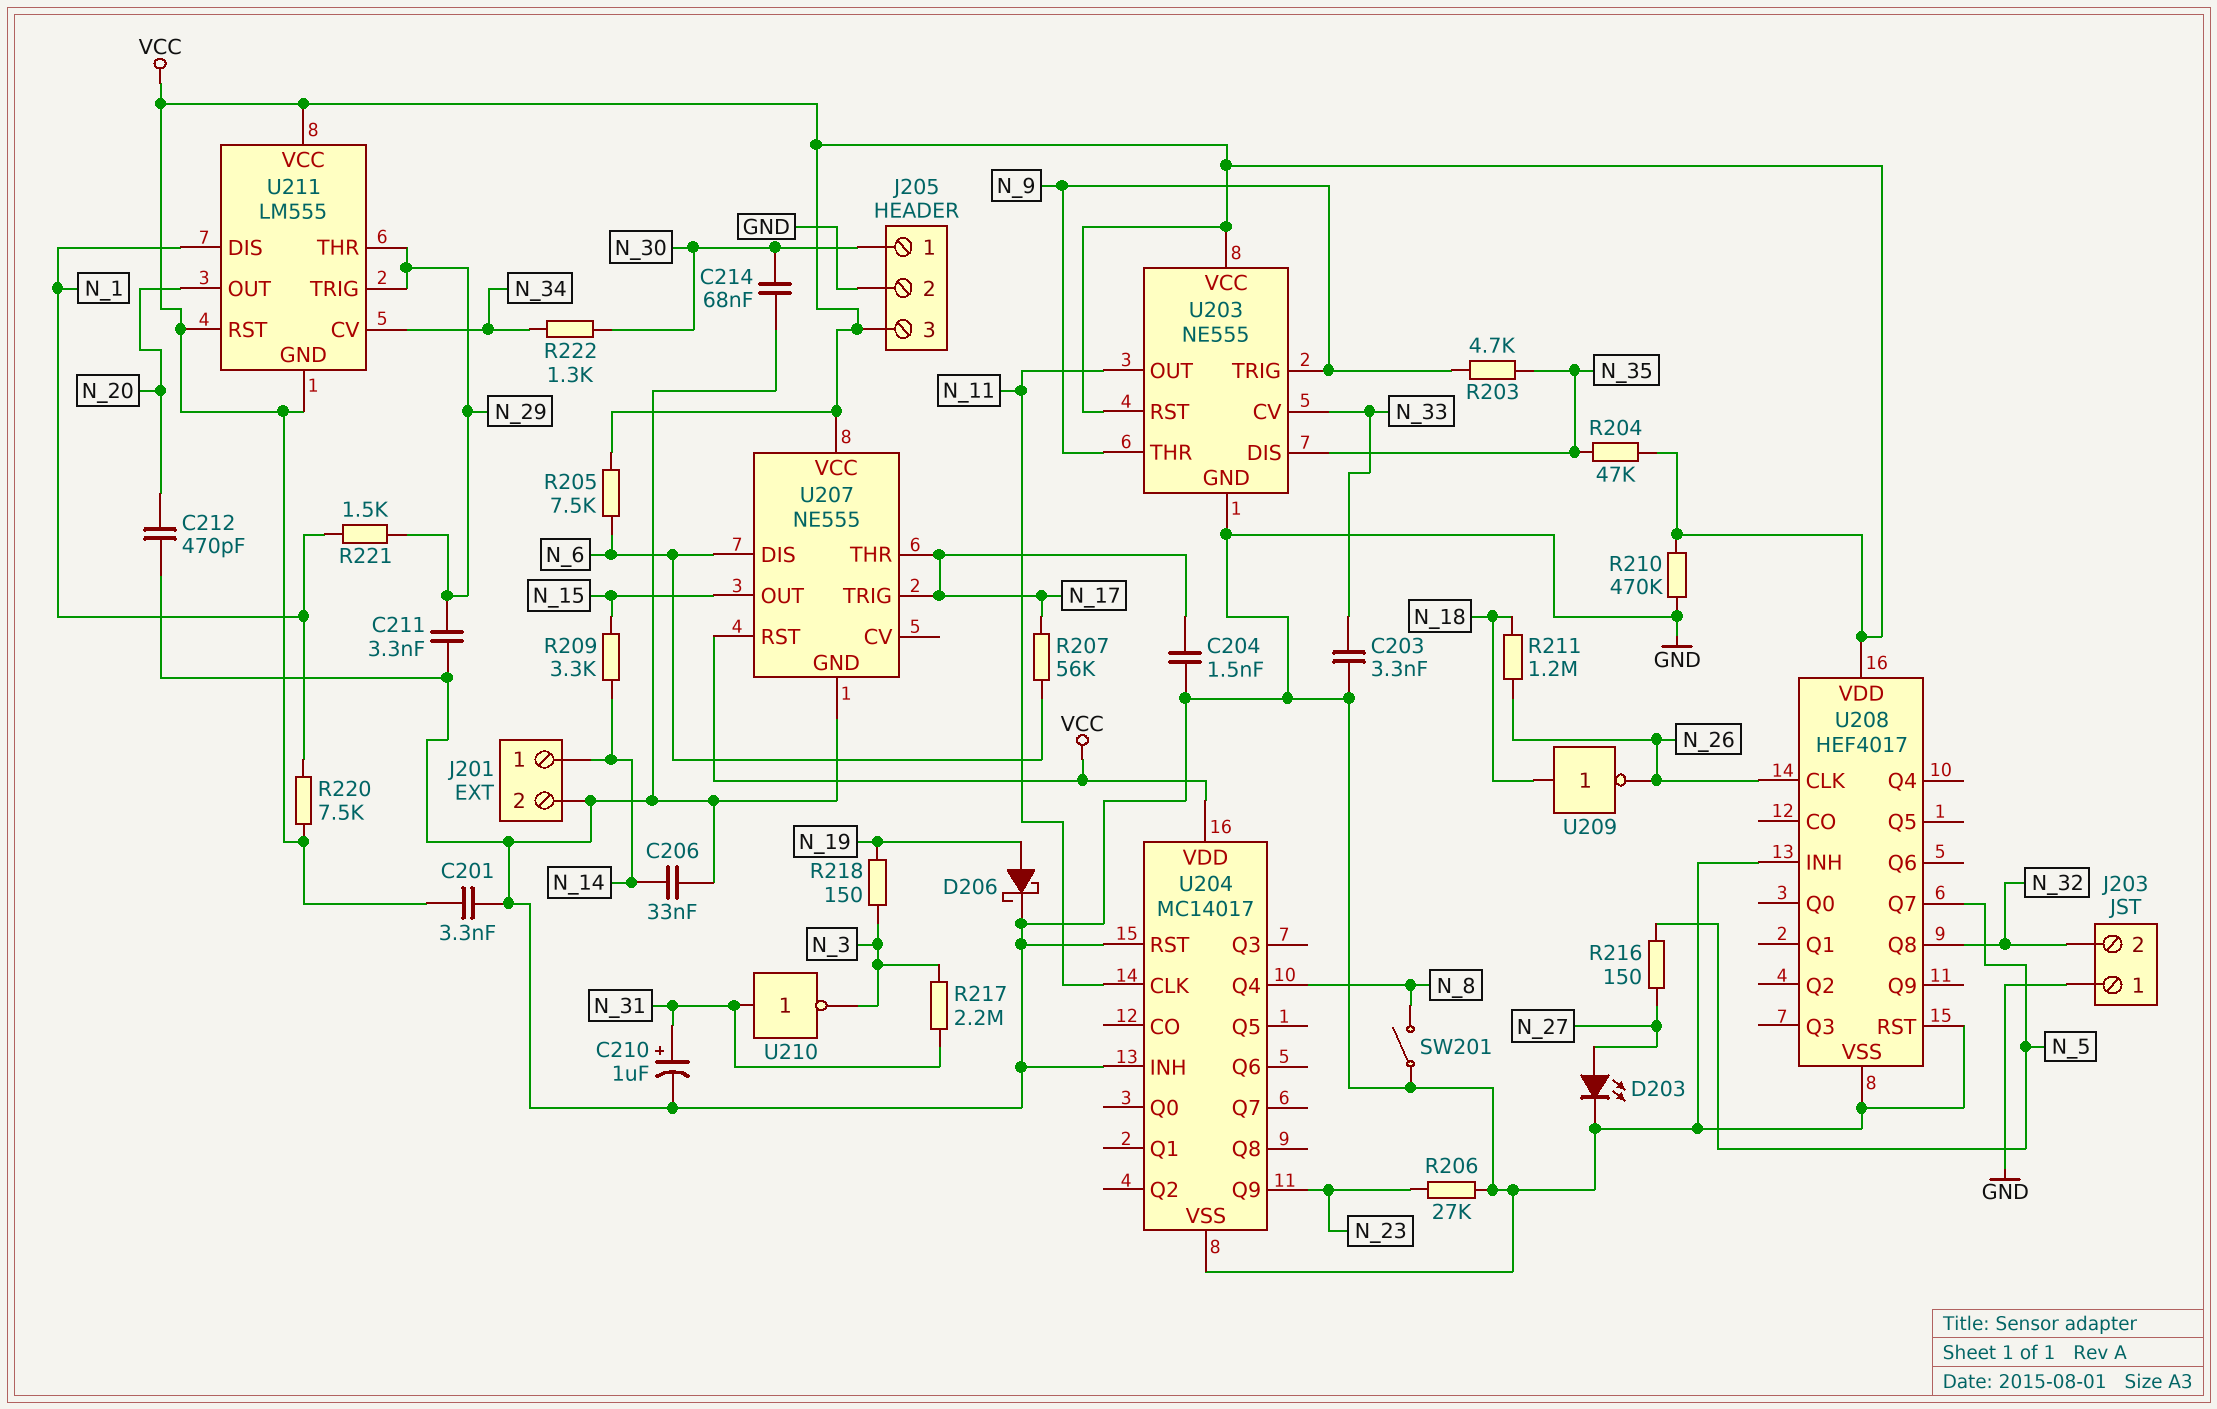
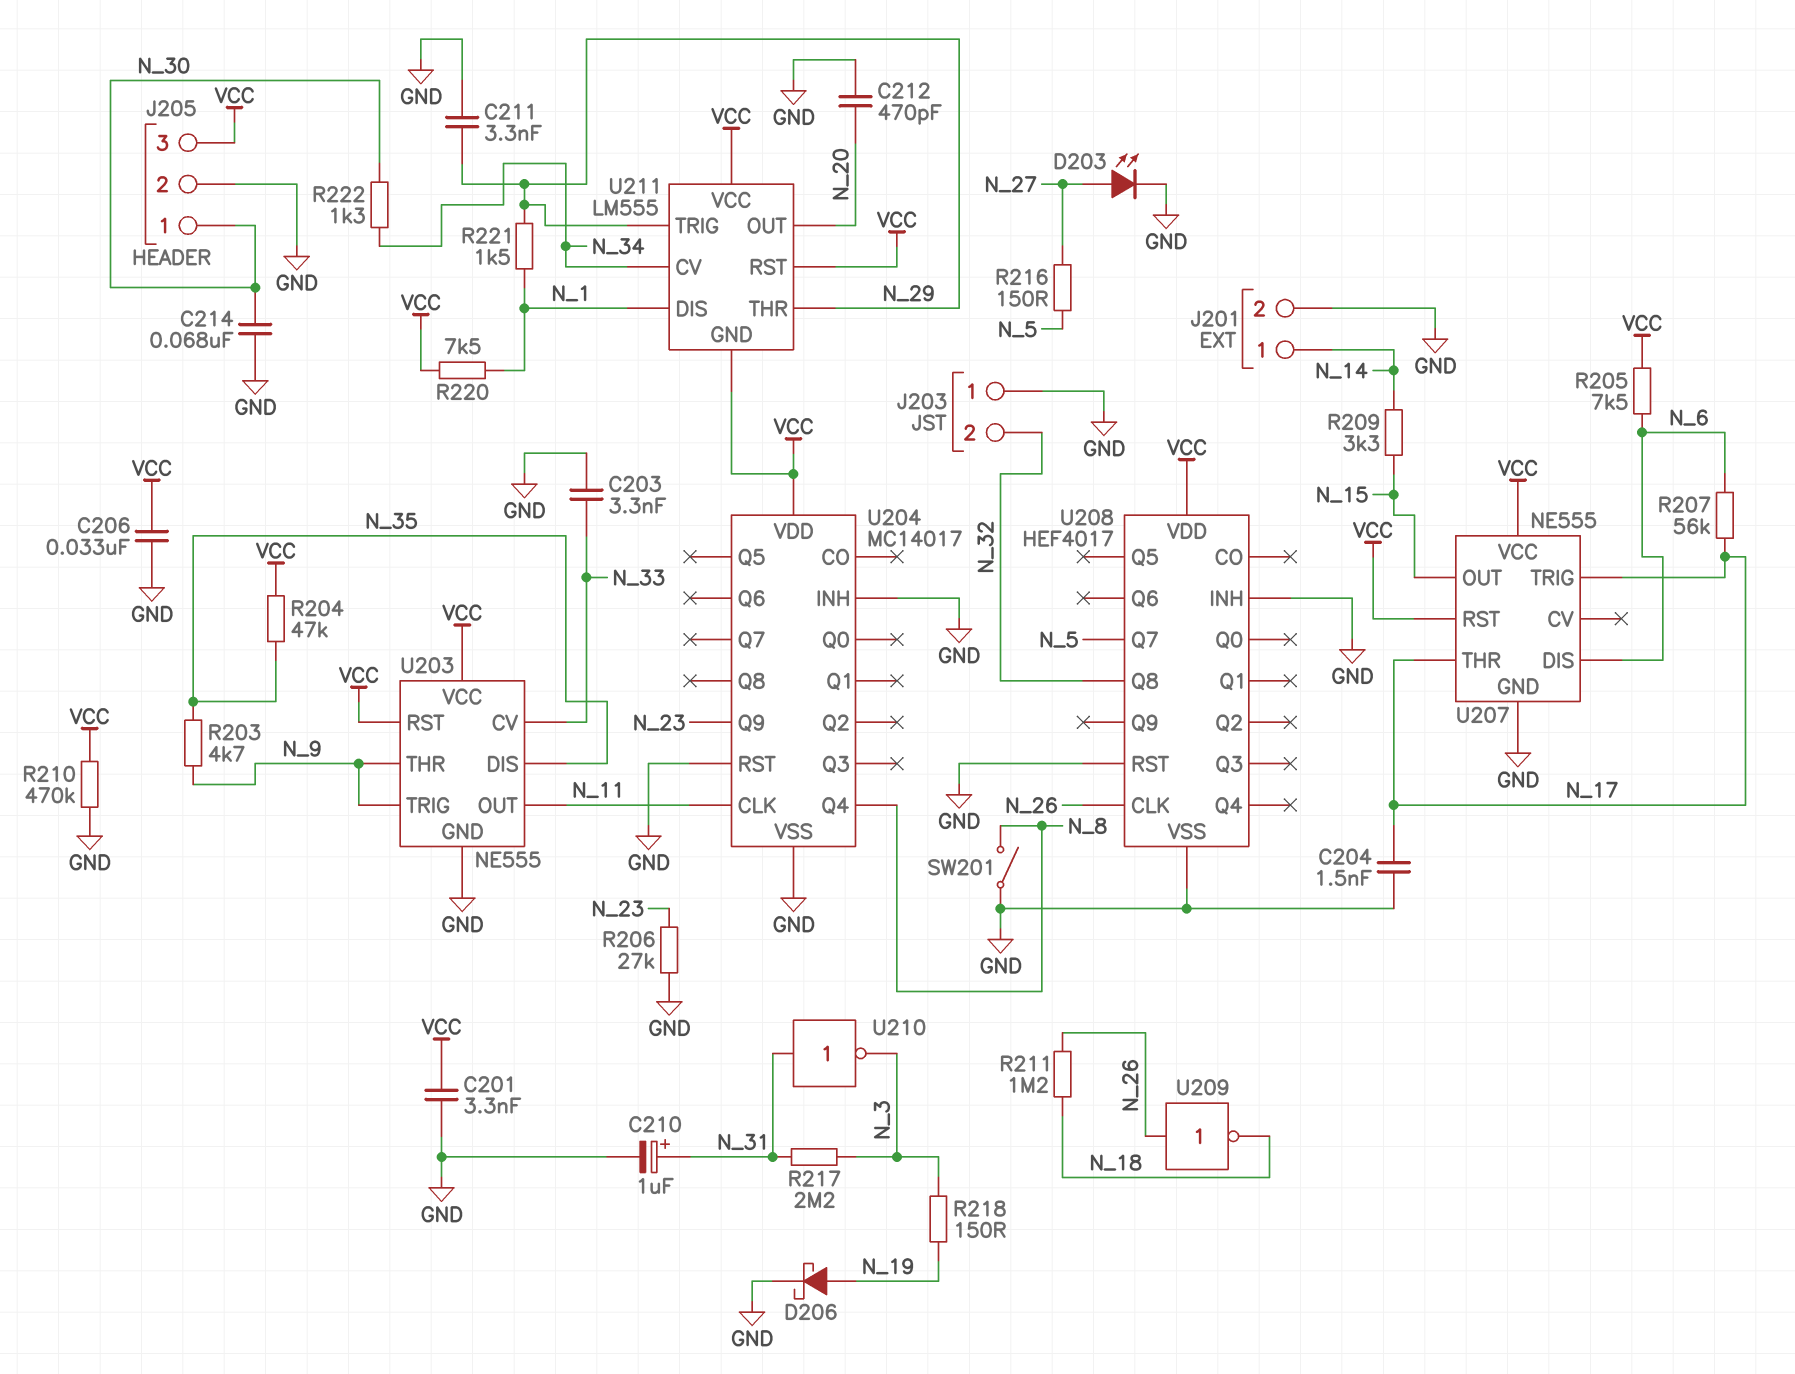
C206: 33nF (GND, N_14) -> 33nF (GND, VCC)
U209: NOT (in N_18, out N_26) -> NOT (in N_26, out N_18)

